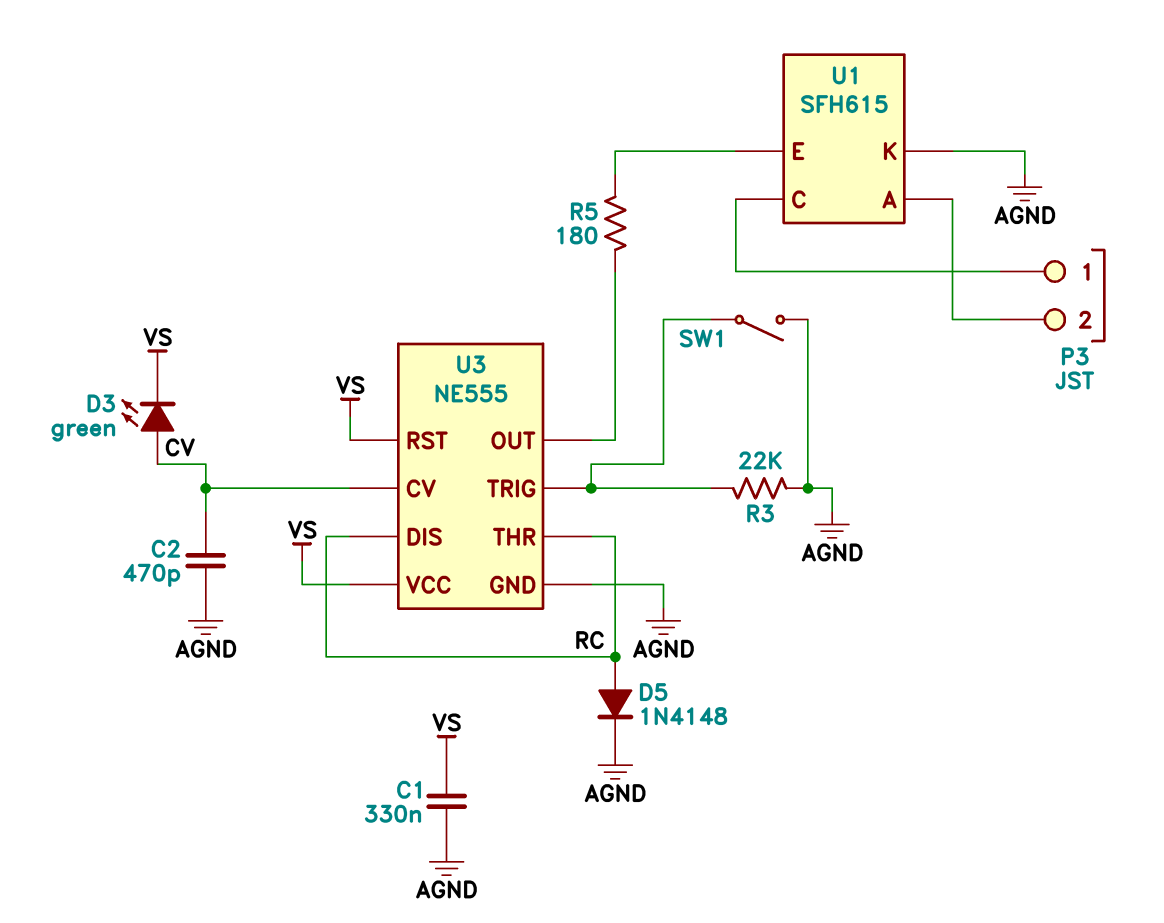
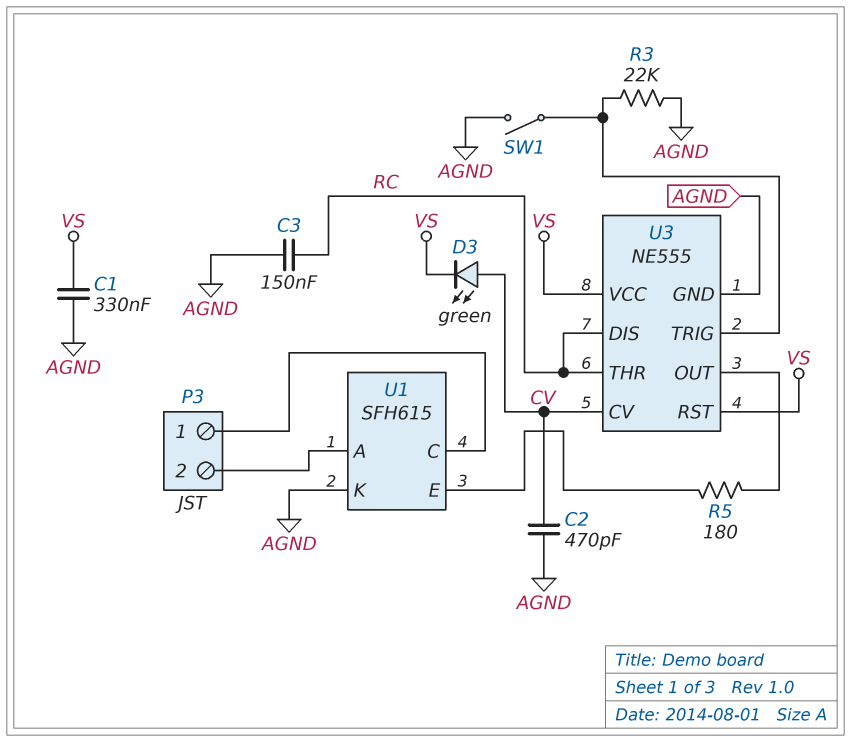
C3: none -> 150nF (AGND, RC)
D5: diode 1N4148 (A RC, K AGND) -> none

